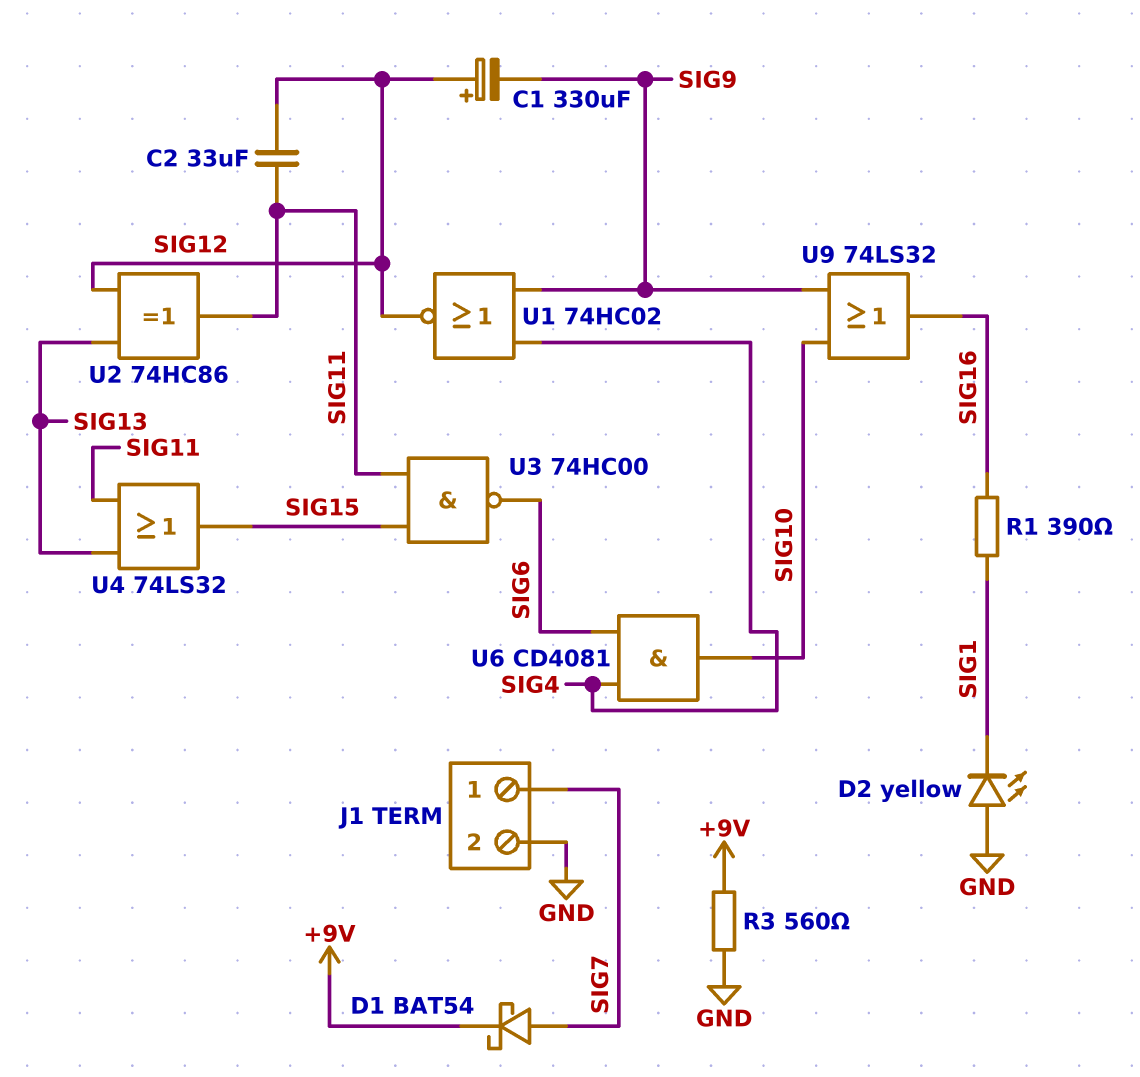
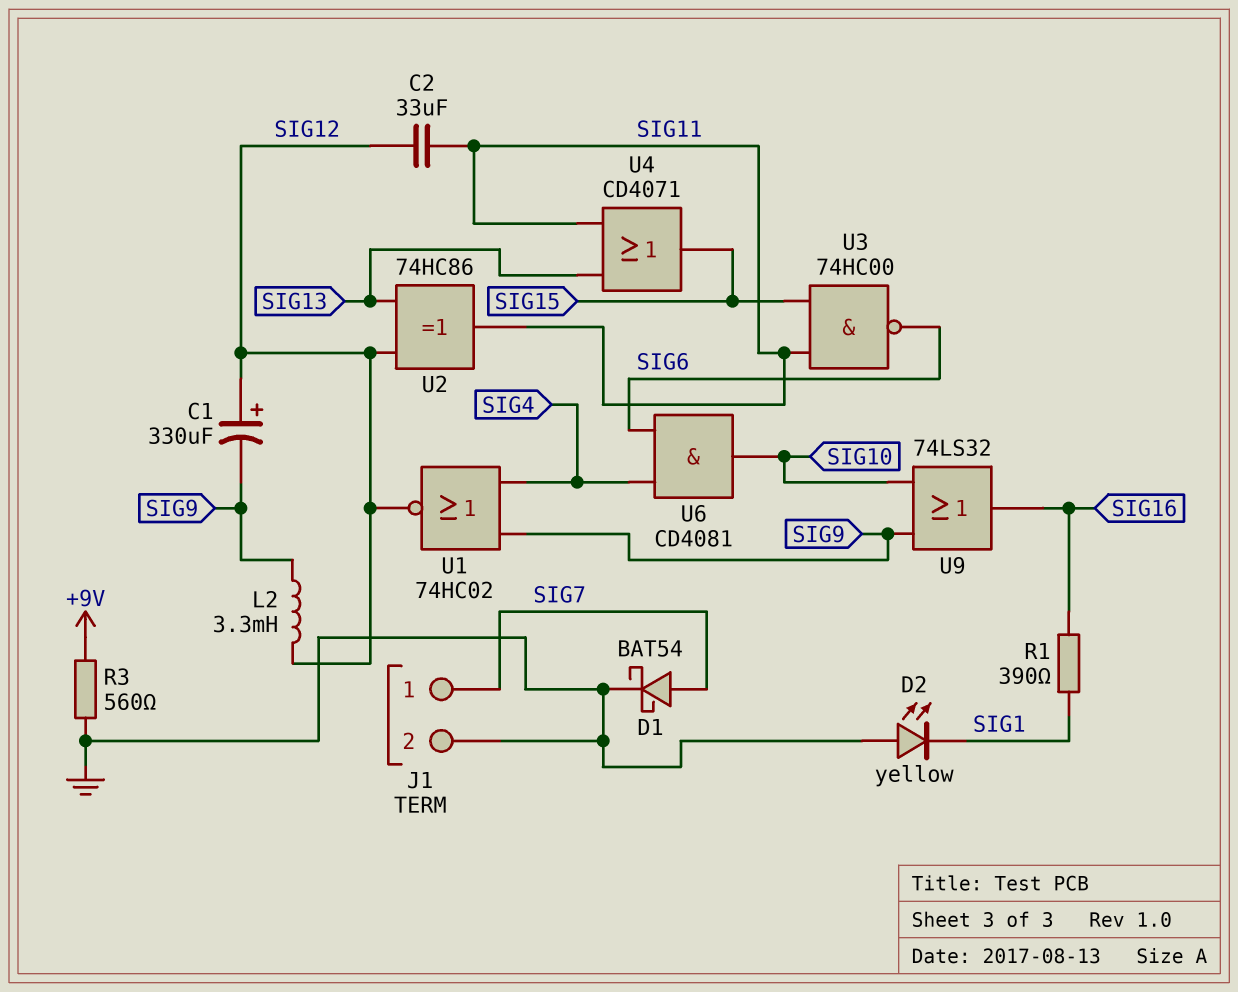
D1: schottky BAT54 (A SIG7, K +9V) -> schottky BAT54 (A SIG7, K GND)
L2: none -> 3.3mH (SIG9, SIG12)
U4: OR 74LS32 (in SIG11, in SIG13, out SIG15) -> OR CD4071 (in SIG11, in SIG13, out SIG15)

